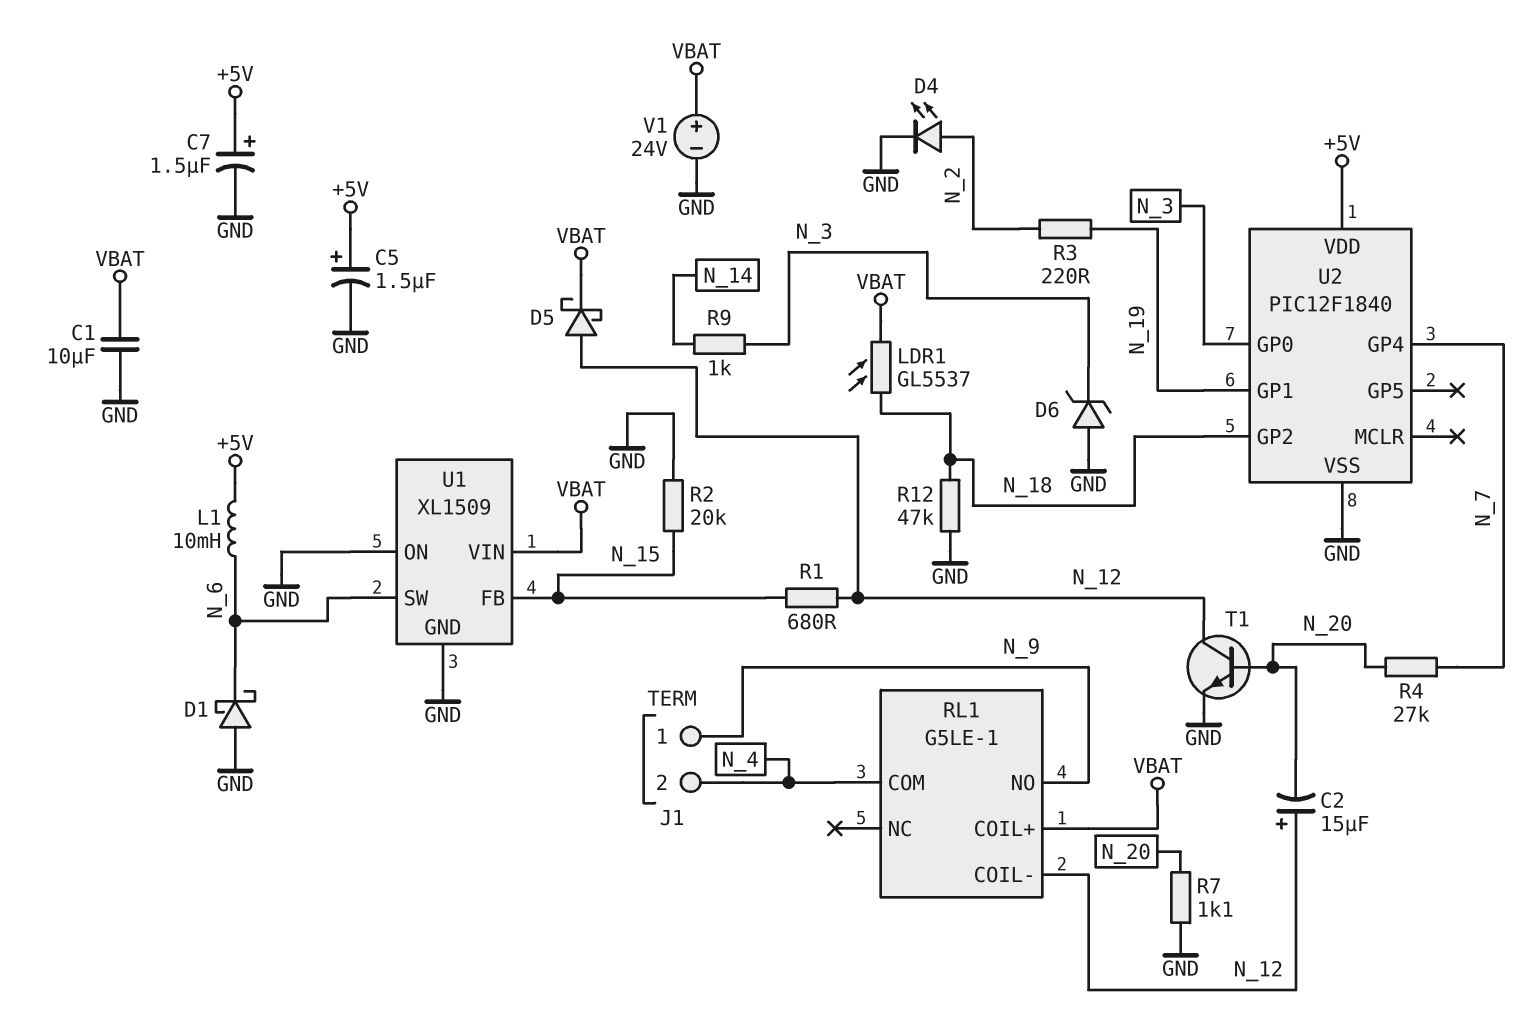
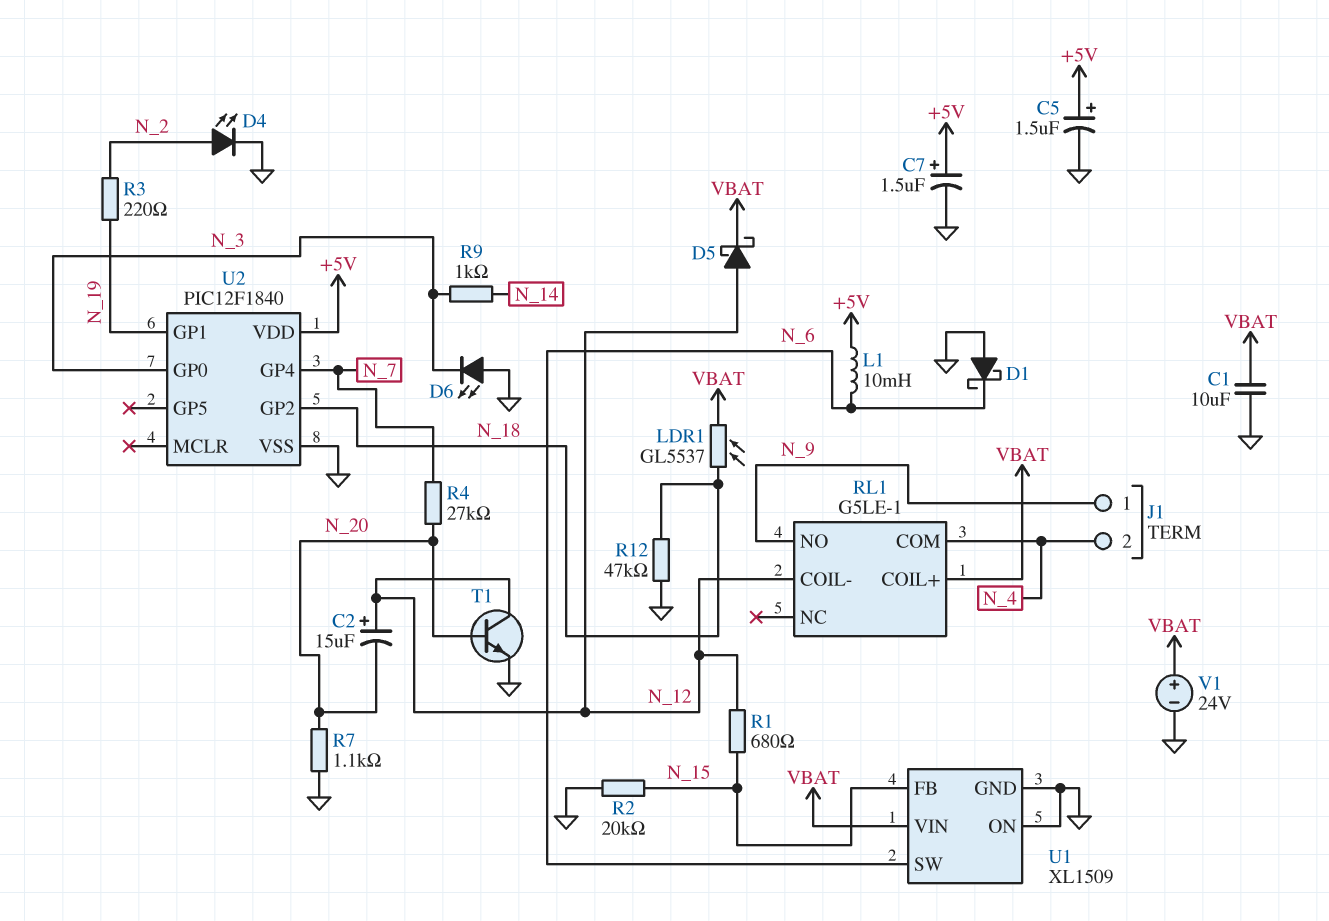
D6: zener (A GND, K N_3) -> LED (A GND, K N_3)

